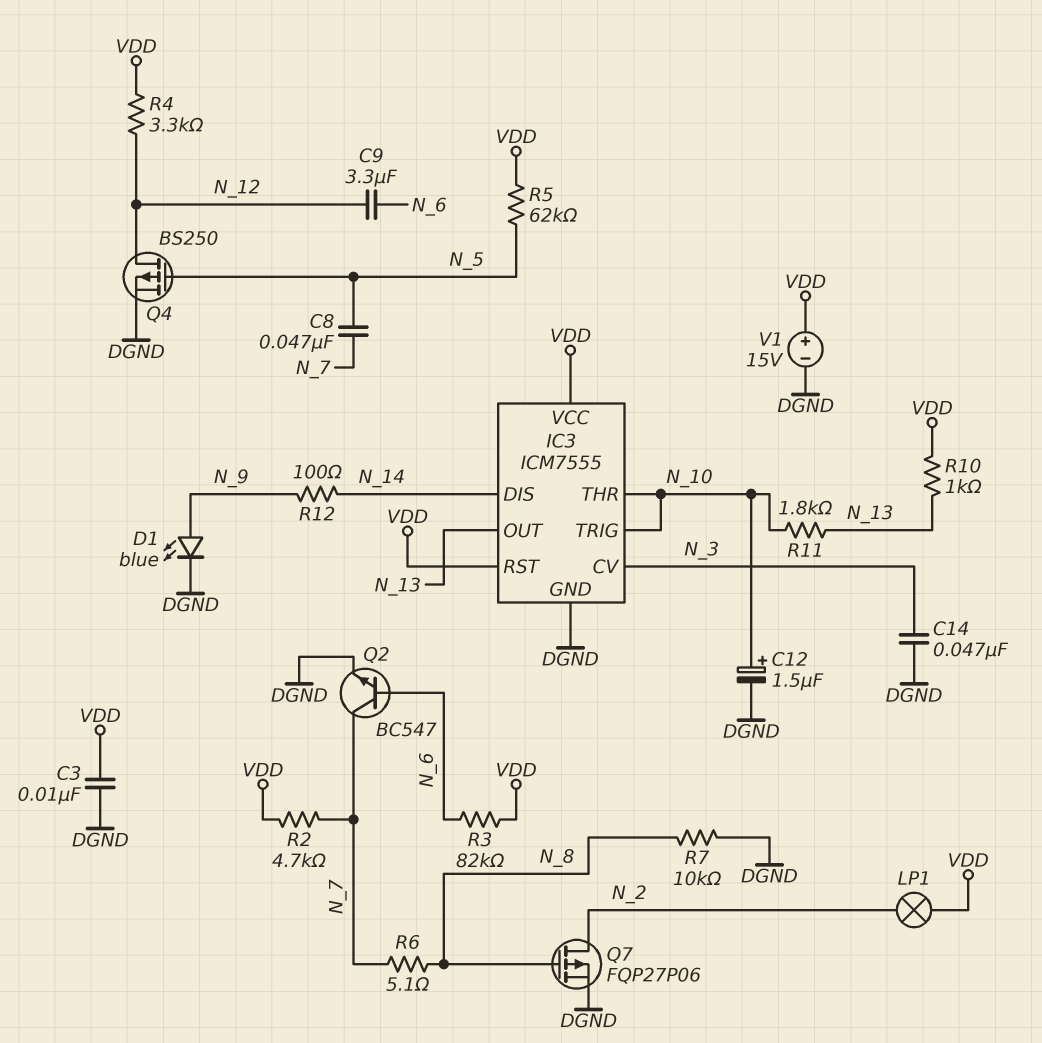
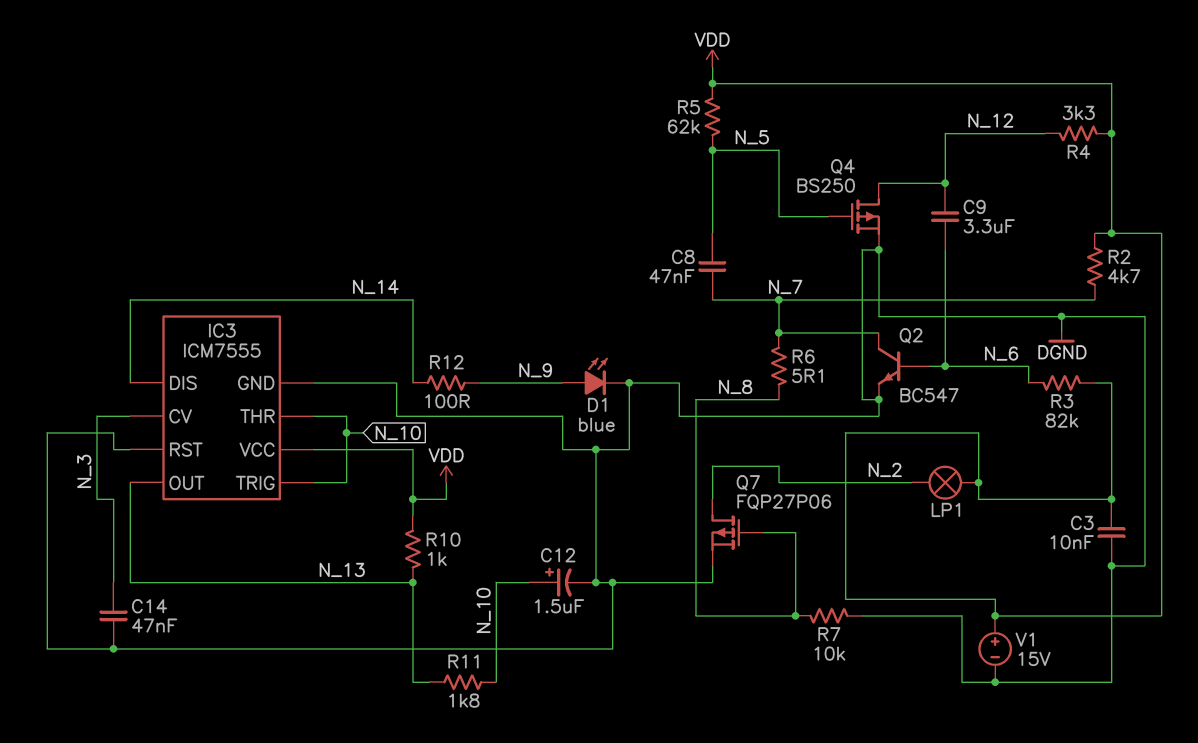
IC3 pin RST: VDD -> DGND

